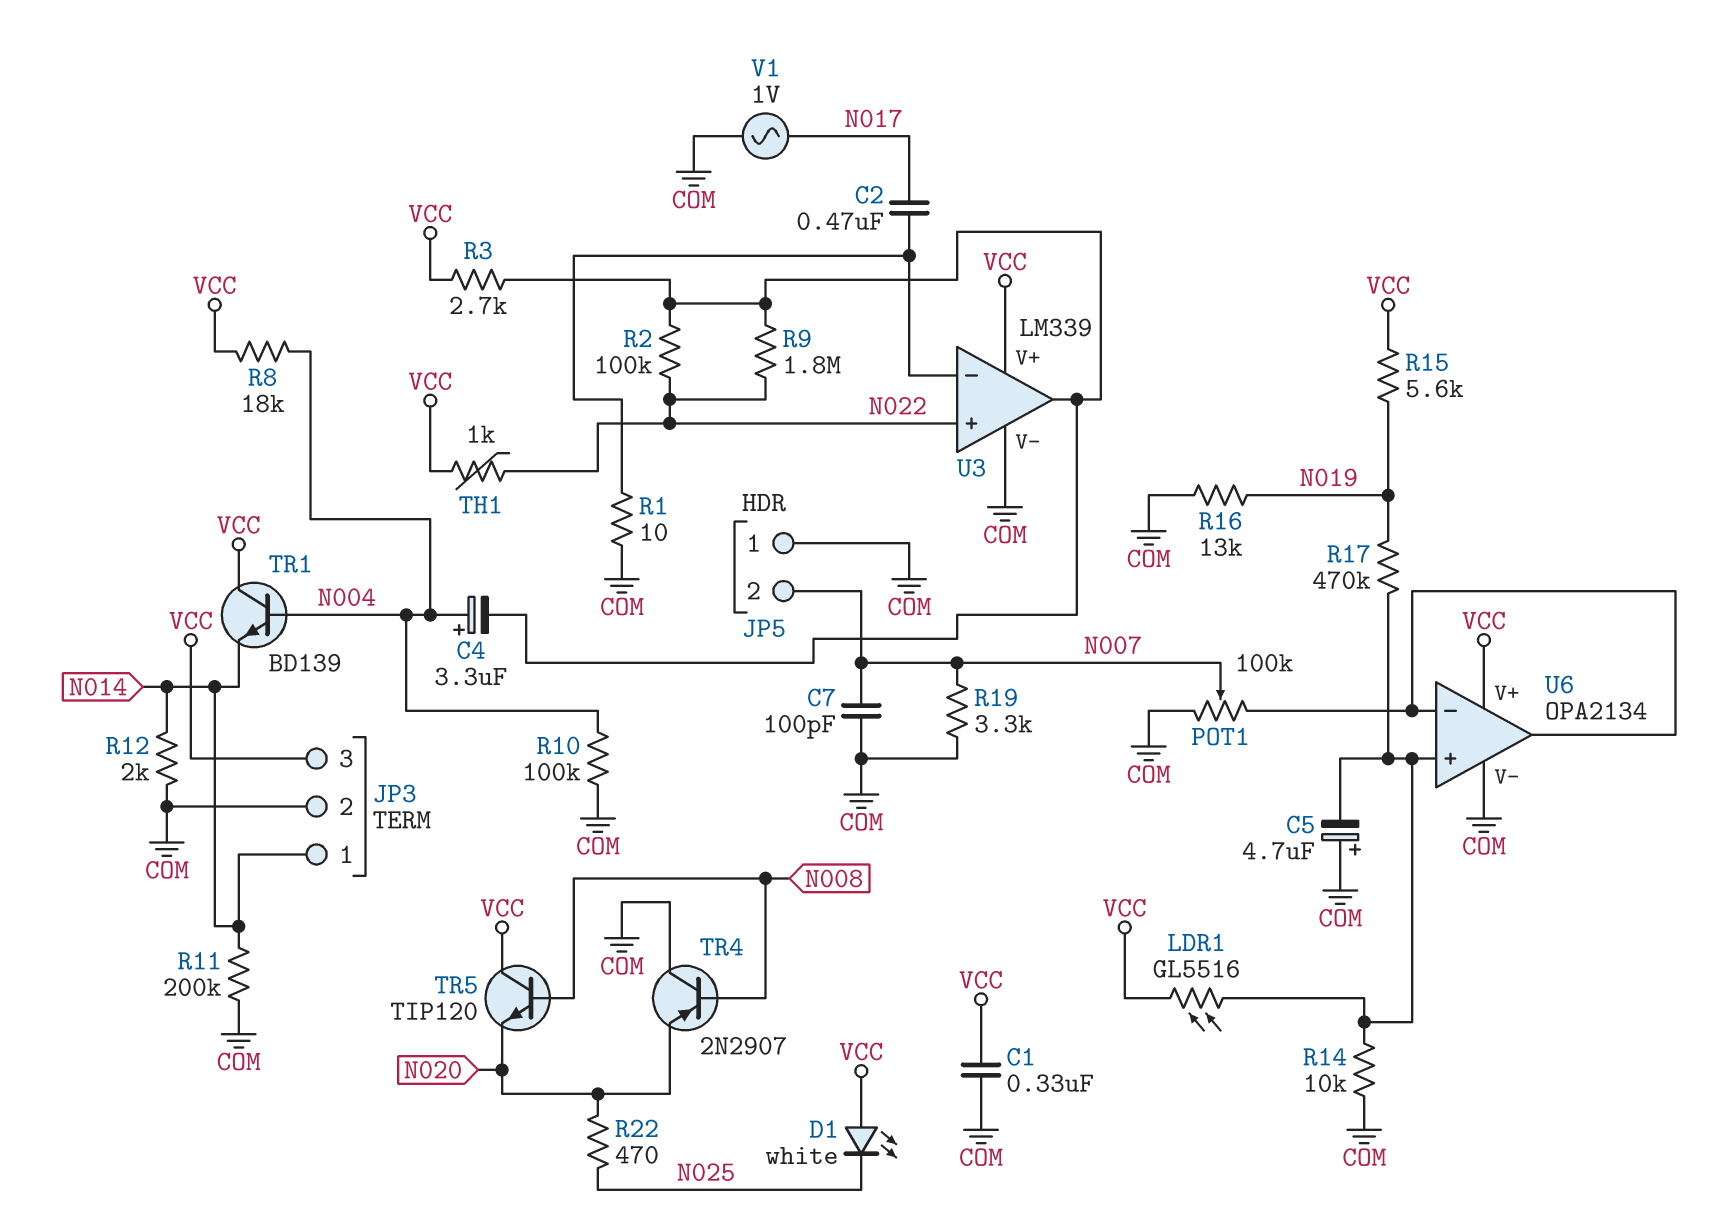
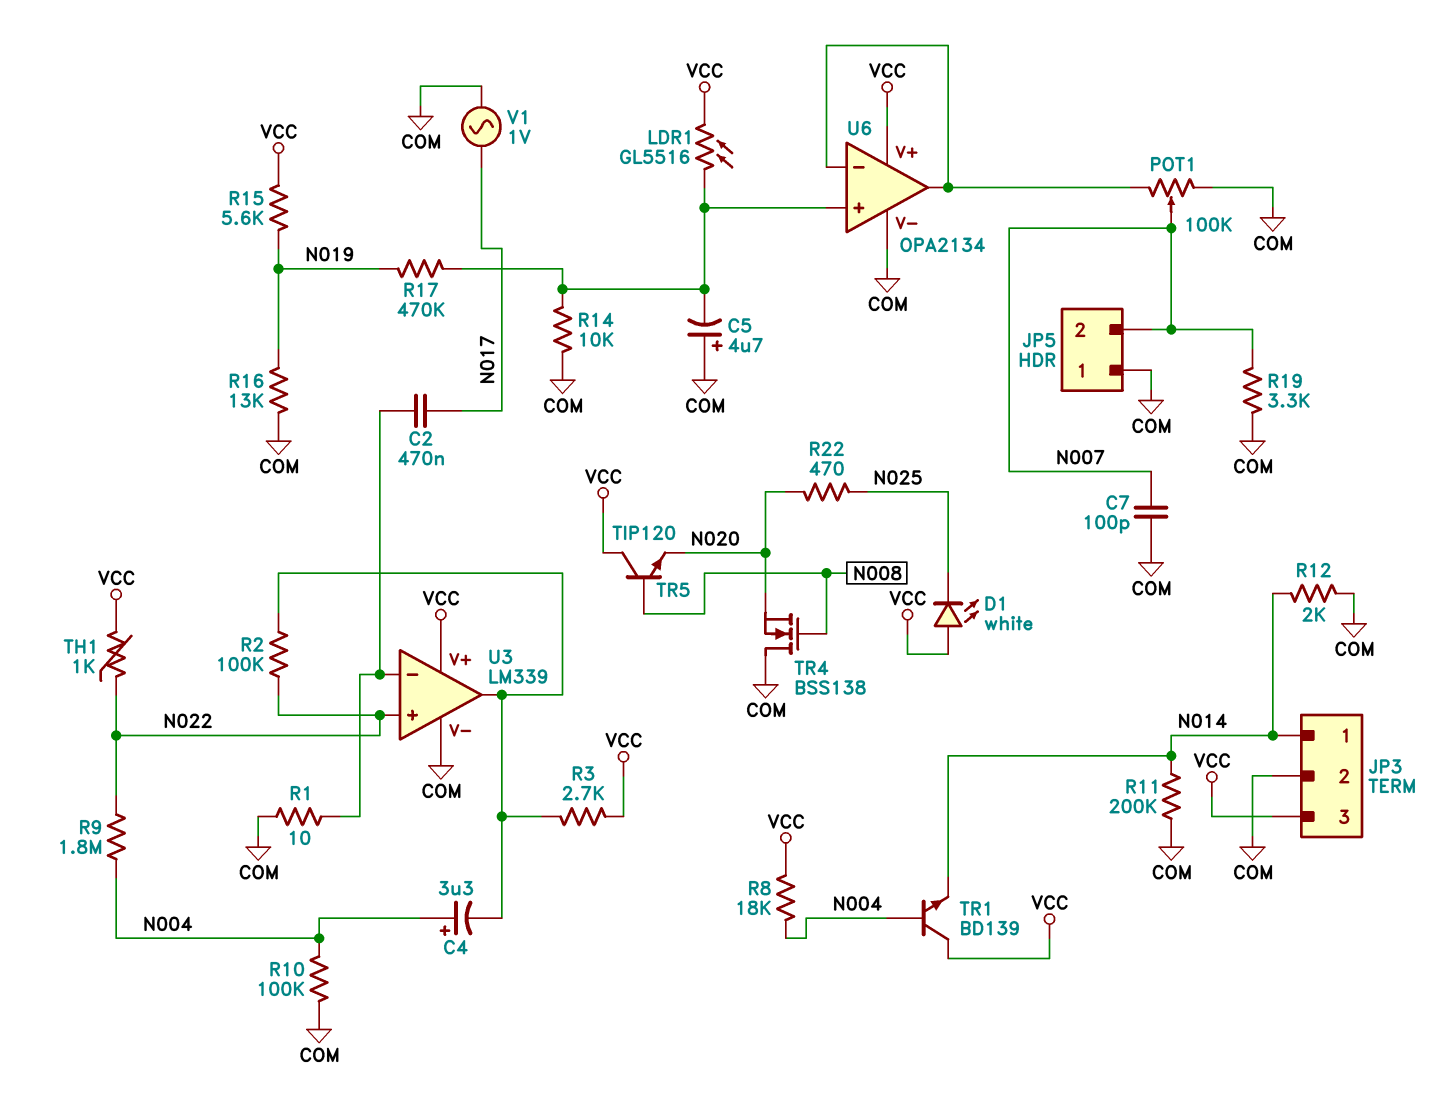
C1: 330nF (COM, VCC) -> none
R9: 1.8M (N022, U3/out) -> 1.8M (N004, N022)
TR4: PNP 2N2907 (B N008, C COM, E N020) -> NMOS BSS138 (G N008, D COM, S N020)

